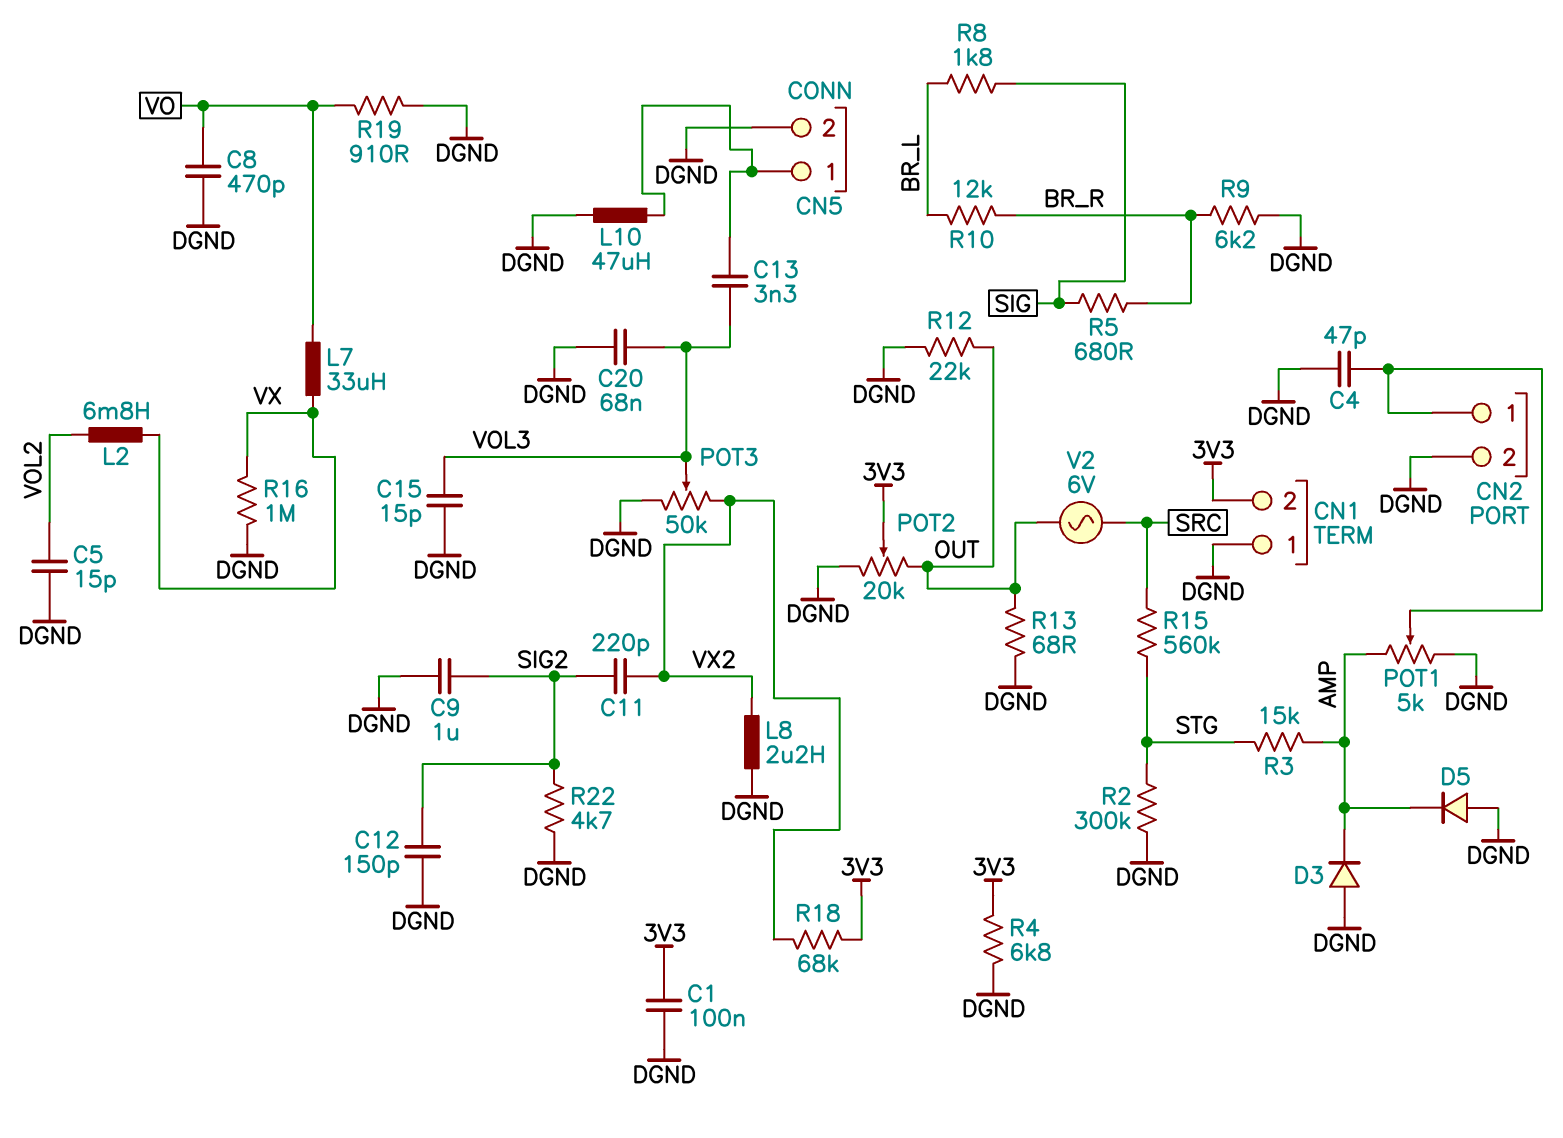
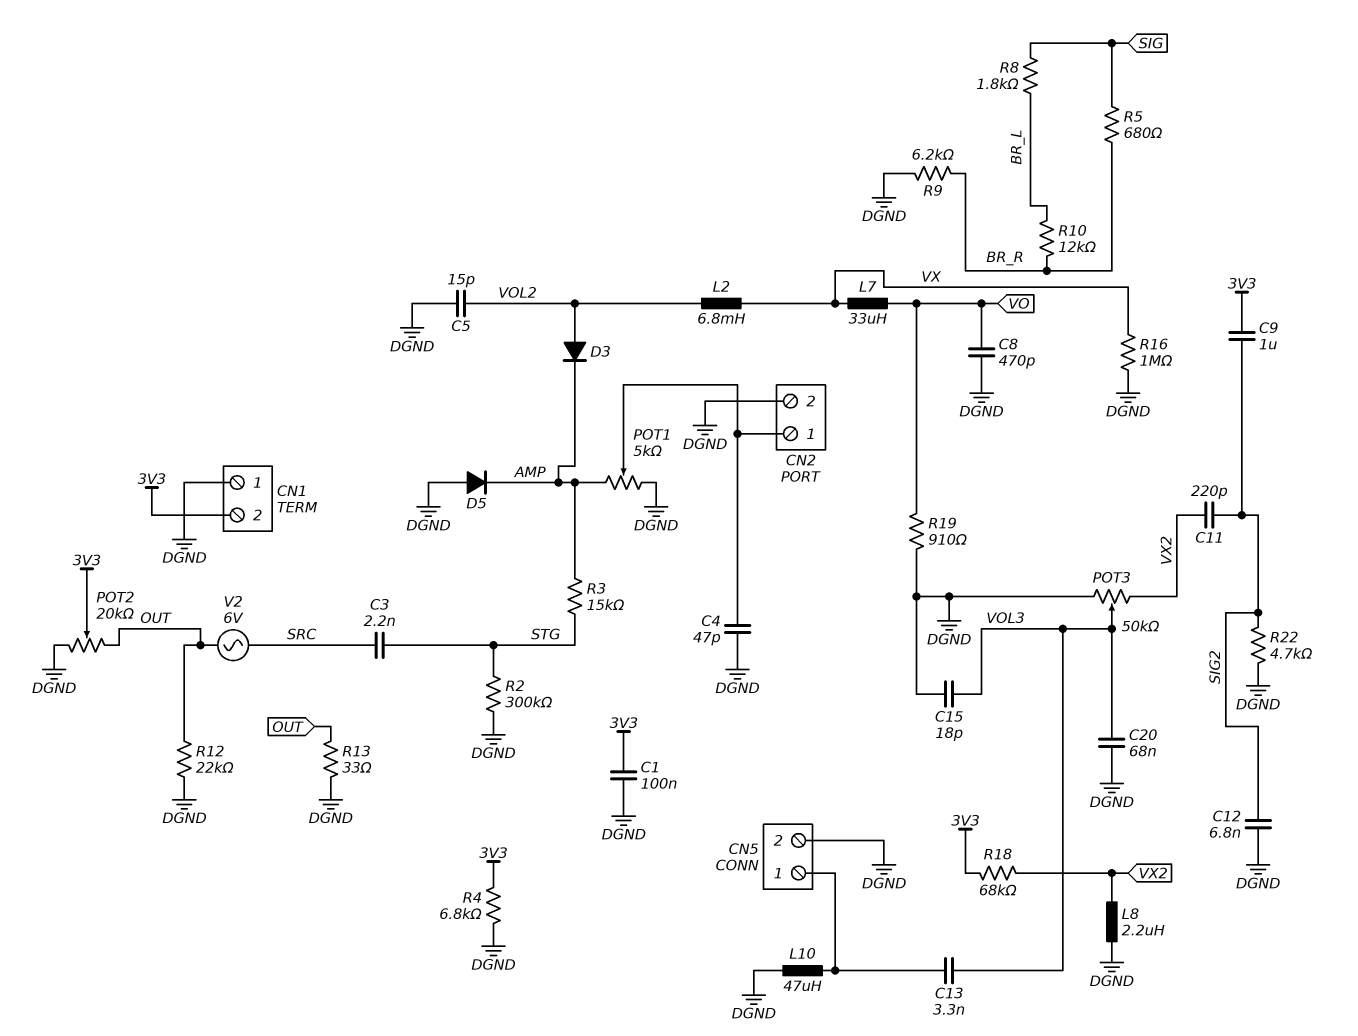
C3: none -> 2.2nF (SRC, STG)
C9: 1uF (DGND, SIG2) -> 1uF (3V3, SIG2)
C12: 150pF (DGND, SIG2) -> 6.8nF (DGND, SIG2)
C15: 15pF (DGND, VOL3) -> 18pF (DGND, VOL3)
D3: diode (A DGND, K AMP) -> diode (A VOL2, K AMP)
R13: 68 (DGND, OUT) -> 33 (DGND, OUT)
R15: 560k (SRC, STG) -> none

